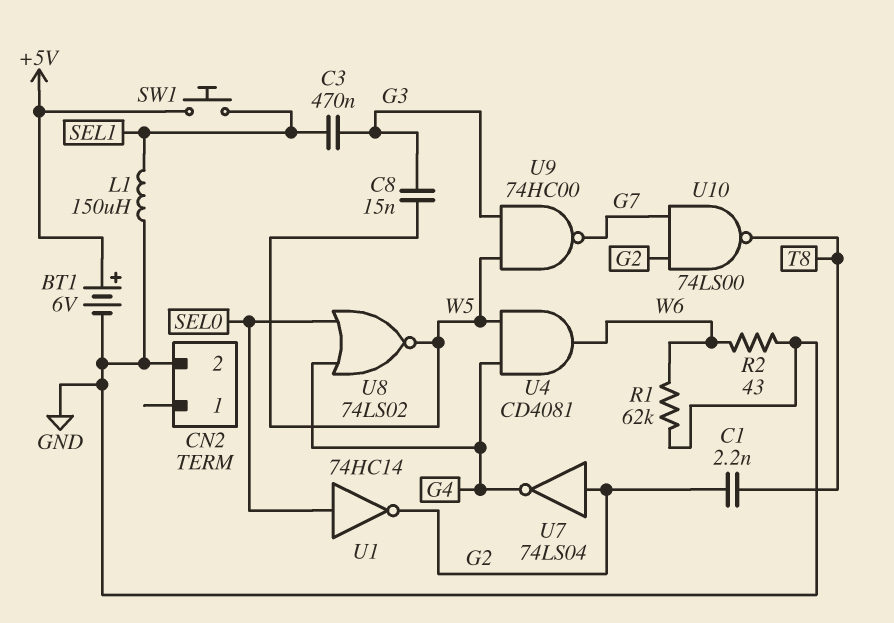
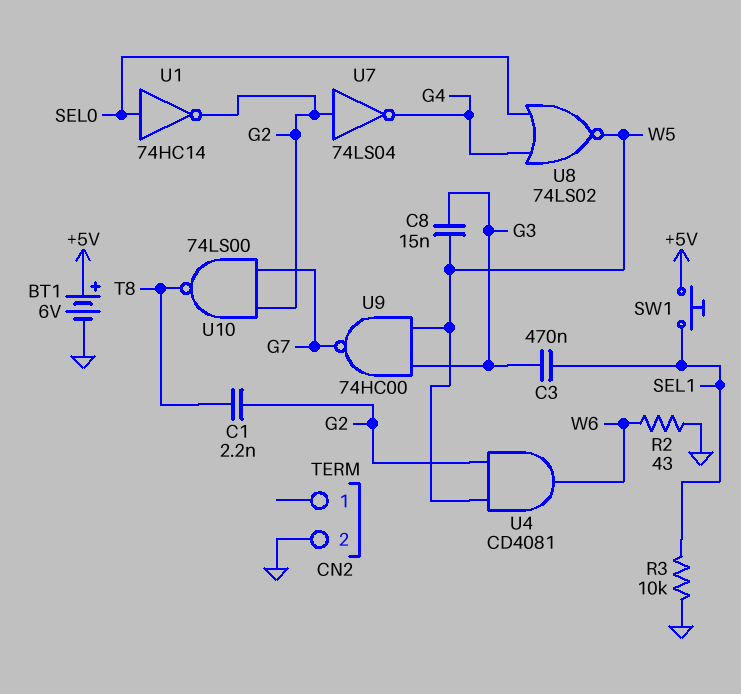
L1: 150uH (GND, SEL1) -> none
R1: 62k (GND, W6) -> none
R3: none -> 10k (GND, SEL1)
U4: AND CD4081 (in G4, in W5, out W6) -> AND CD4081 (in G2, in W5, out W6)

